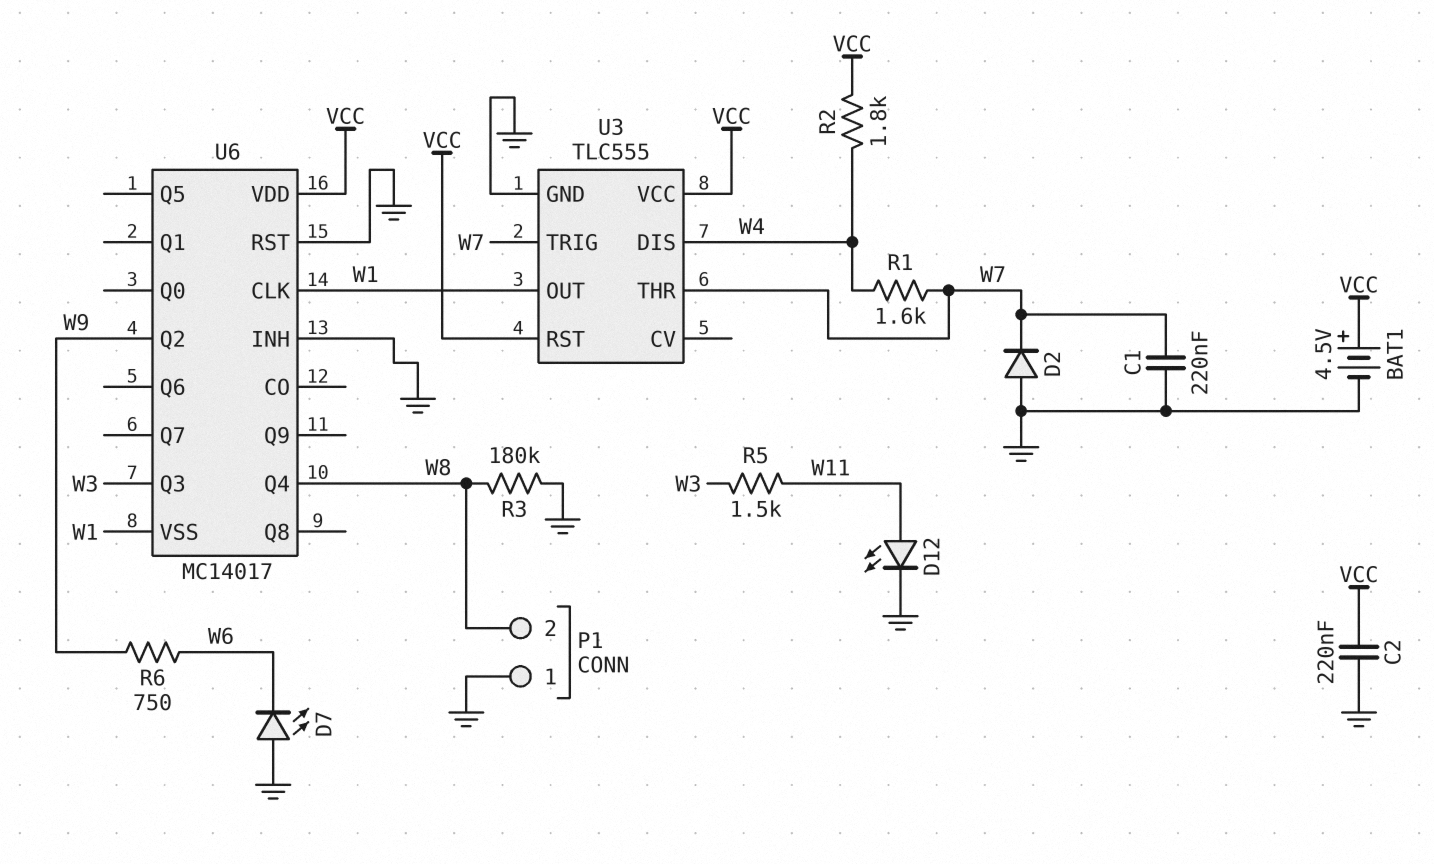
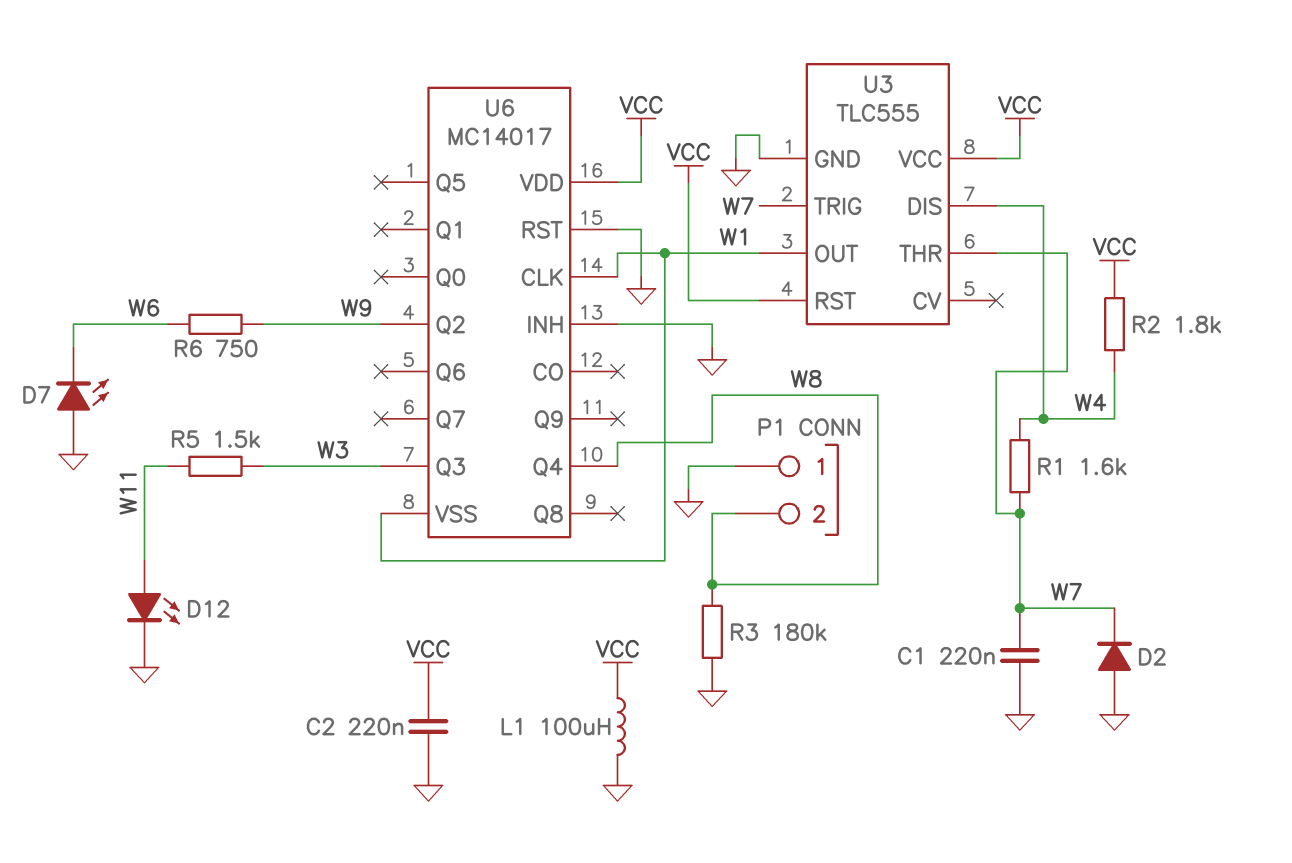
BAT1: 4.5V (plus VCC, minus GND) -> none
L1: none -> 100uH (GND, VCC)

